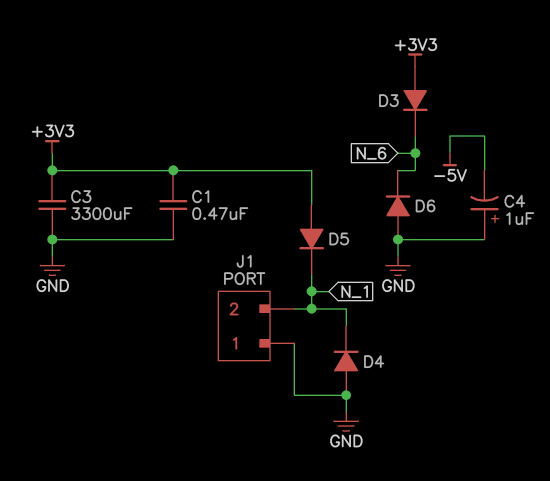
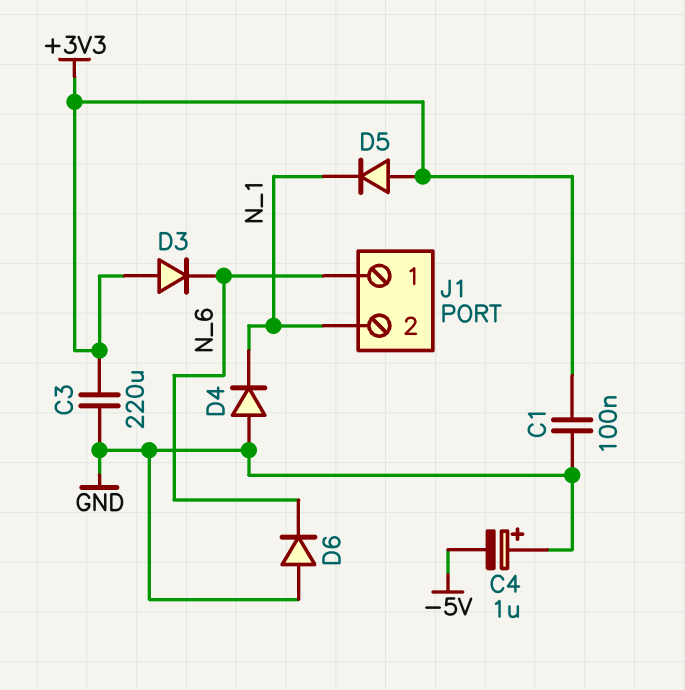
C1: 470nF (+3V3, GND) -> 100nF (+3V3, GND)
C3: 3300uF (+3V3, GND) -> 220uF (+3V3, GND)
J1 pin 1: GND -> N_6

